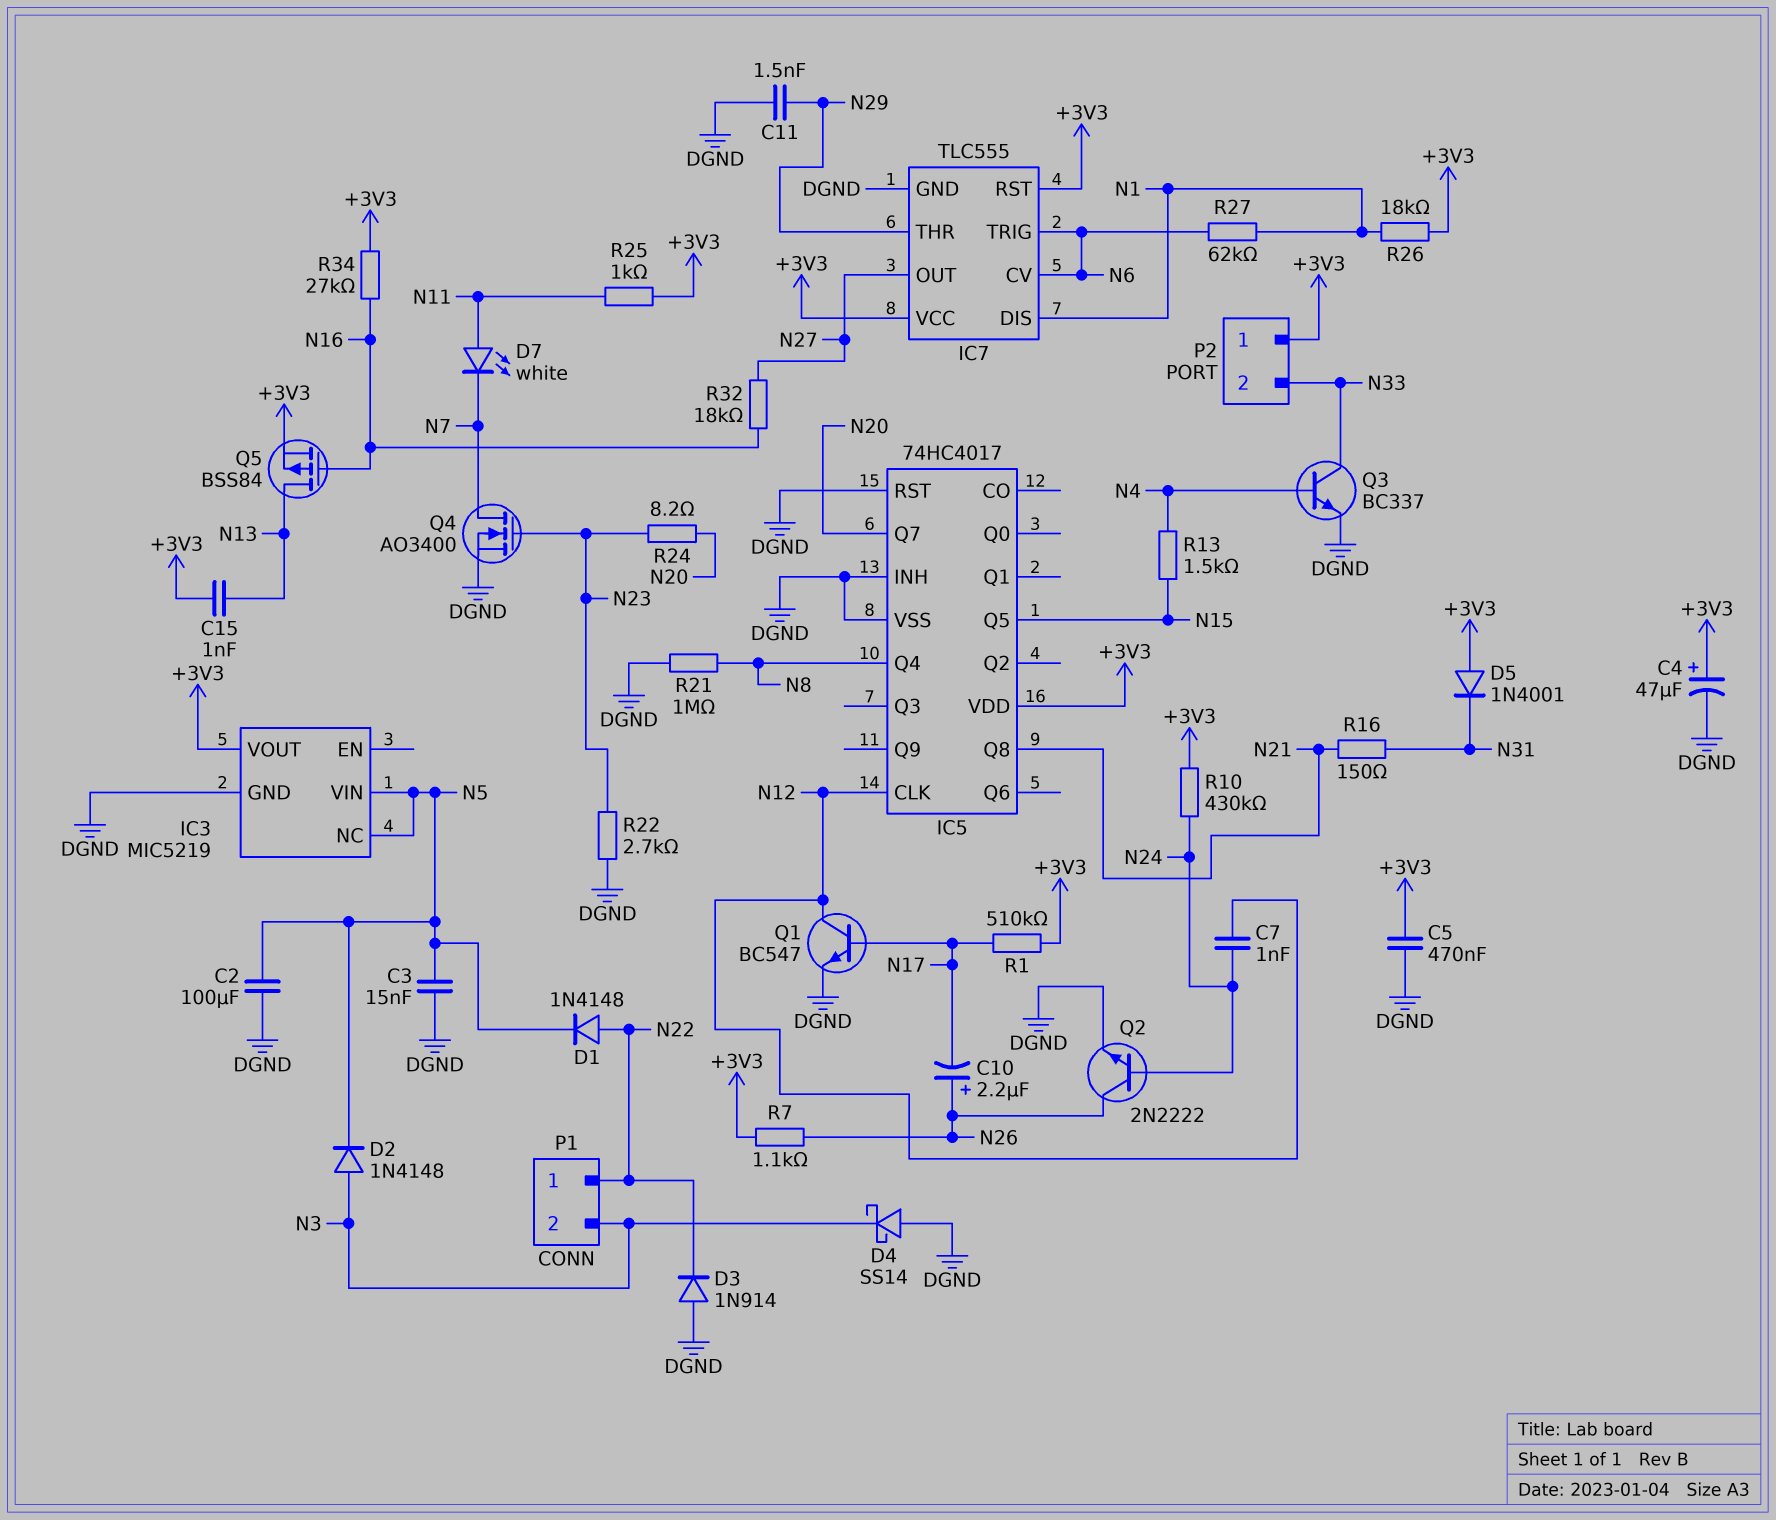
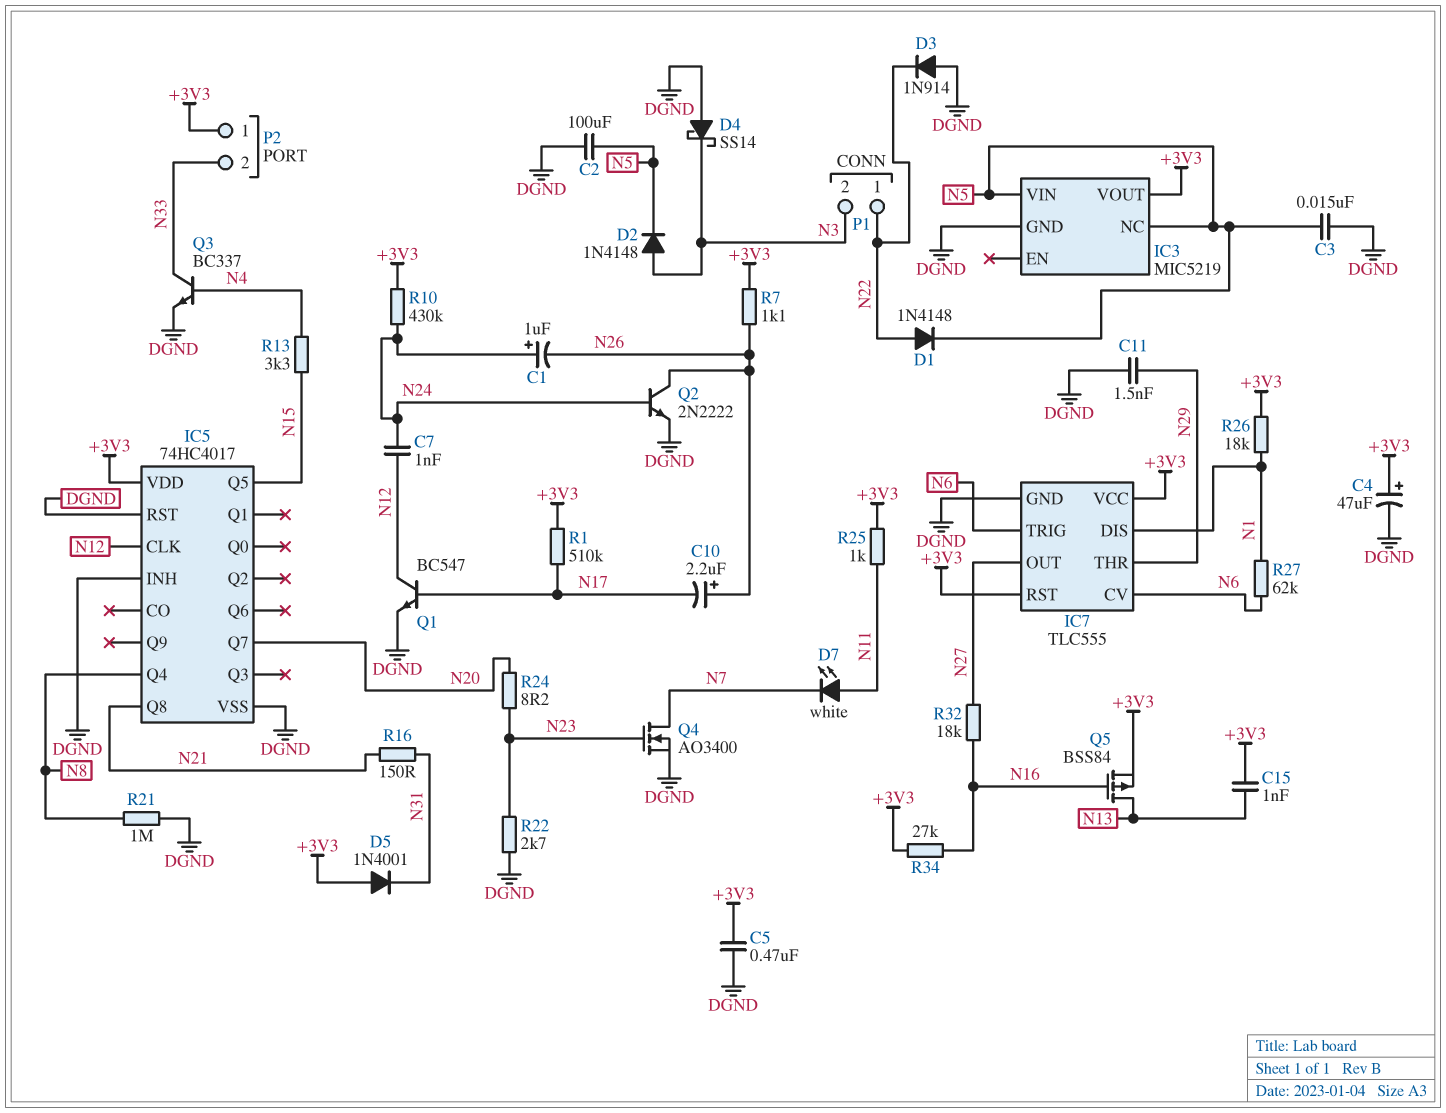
C1: none -> 1uF (plus N24, minus N26)
R13: 1.5k (N4, N15) -> 3.3k (N4, N15)

